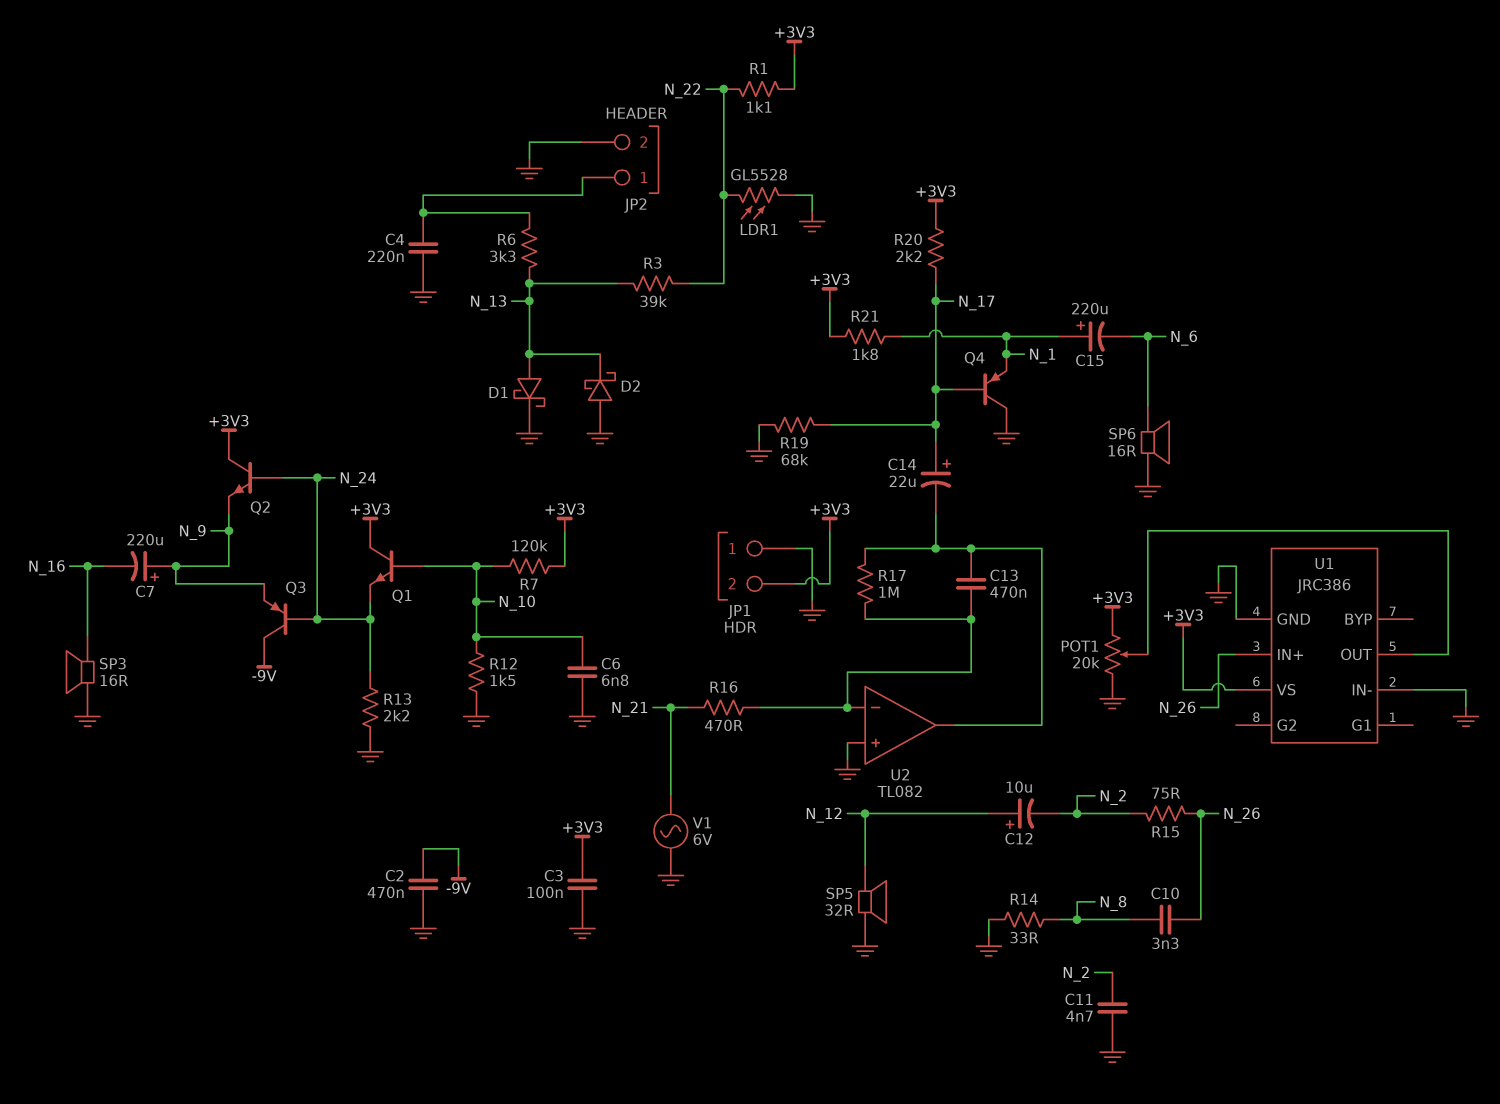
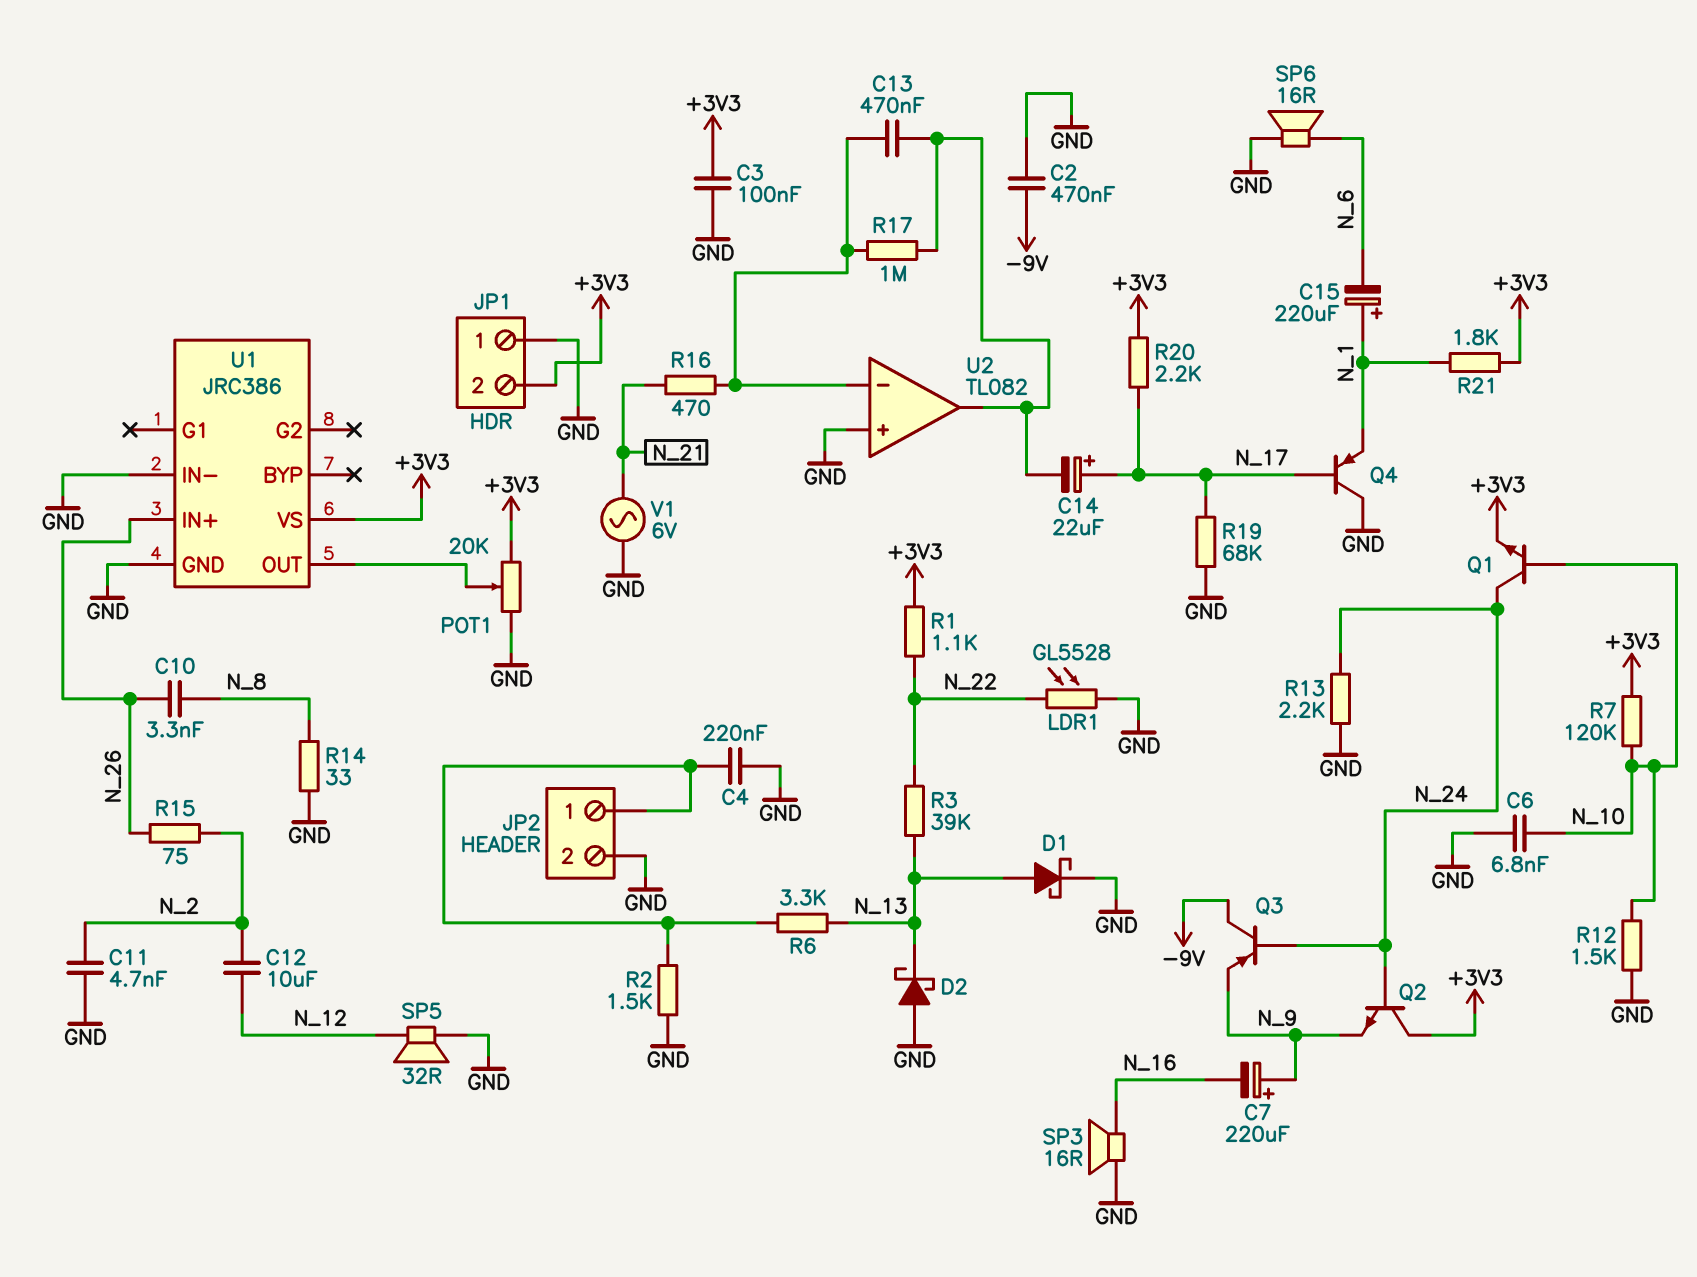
C12: 10uF (plus N_12, minus N_2) -> 10uF (N_2, N_12)
Q1: NPN (B N_10, C +3V3, E N_24) -> NPN (B N_10, C N_24, E +3V3)
R2: none -> 1.5k (GND, JP2/1)

